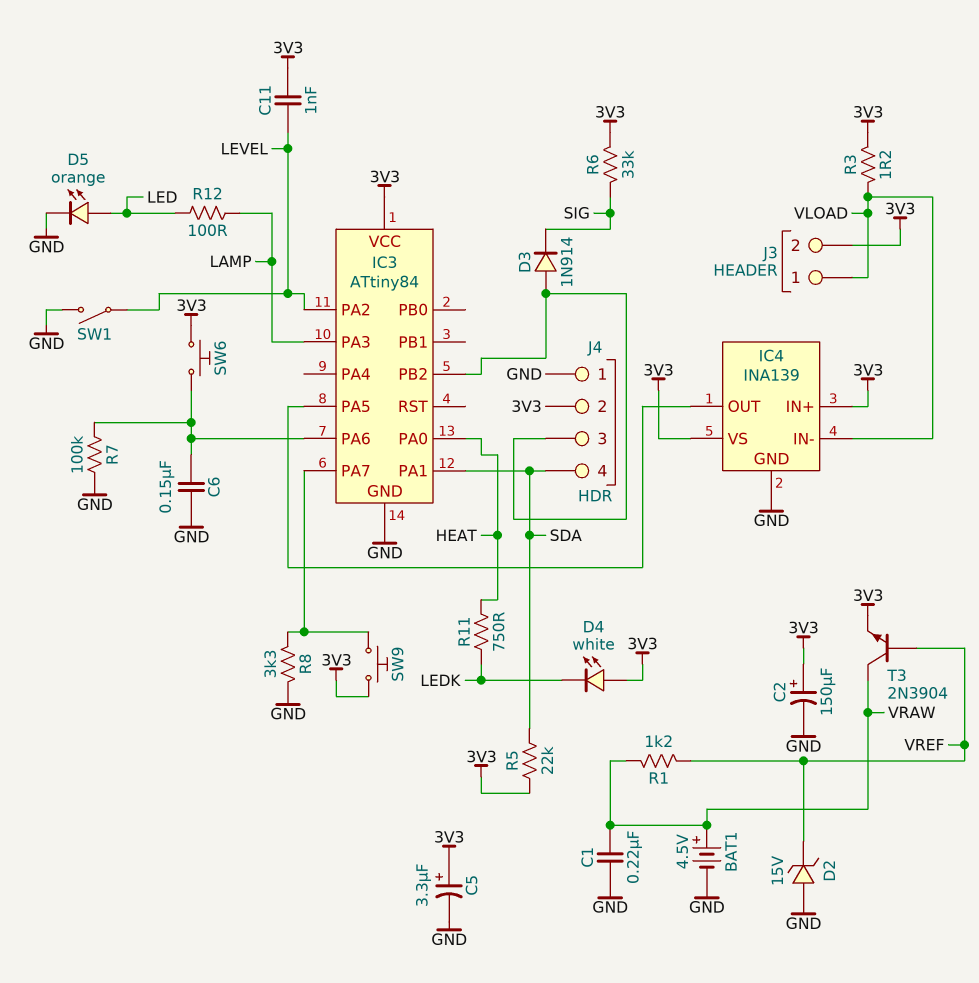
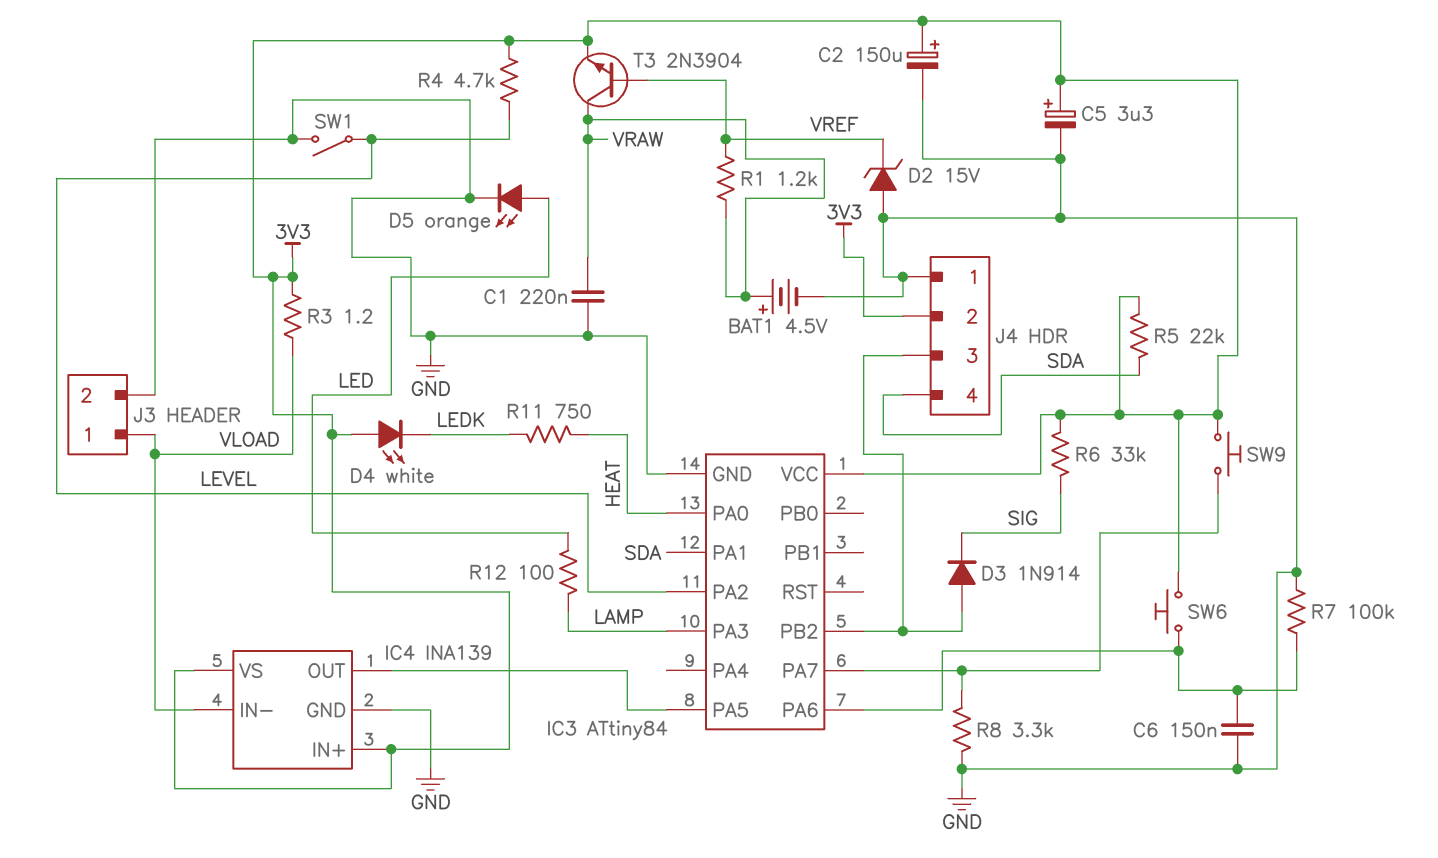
C11: 1nF (3V3, LEVEL) -> none
J3 pin 2: 3V3 -> GND
R4: none -> 4.7k (3V3, LEVEL)

